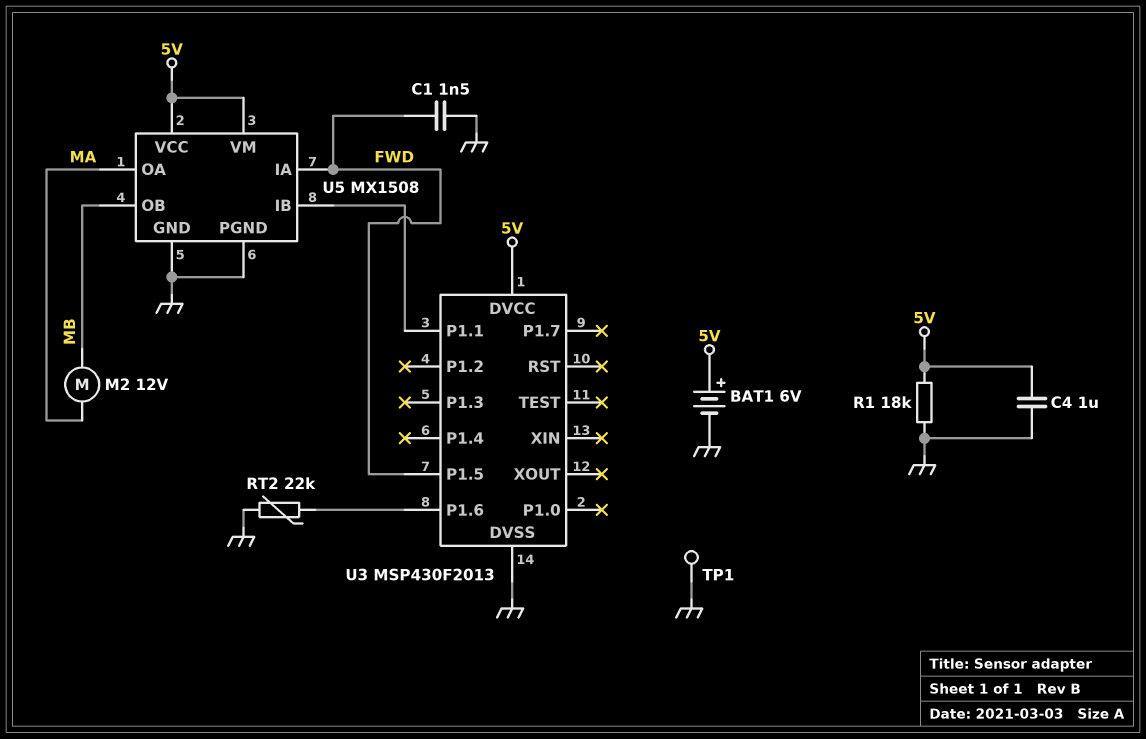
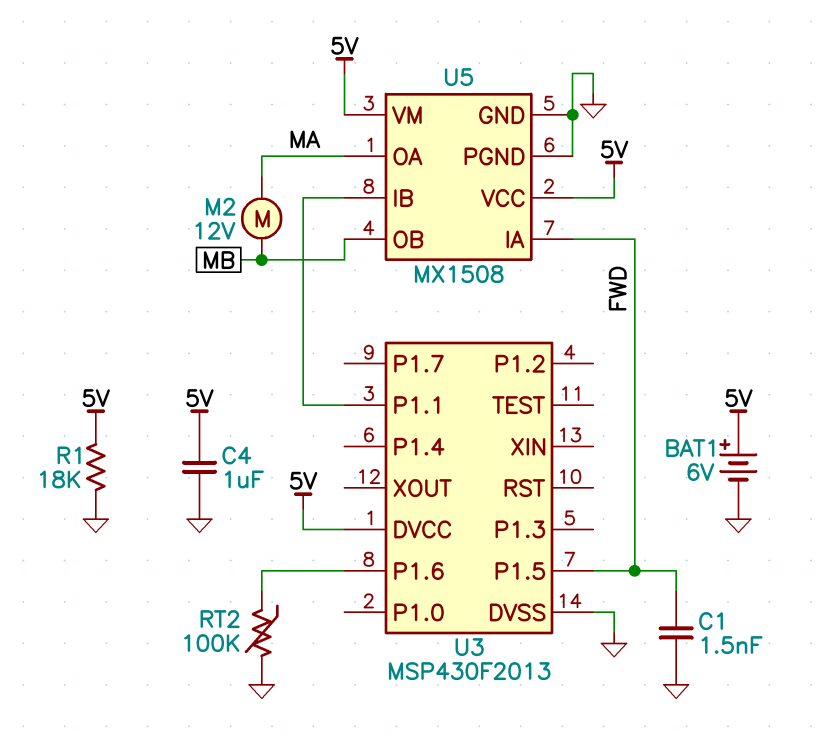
RT2: 22k (GND, U3/P1.6) -> 100k (GND, U3/P1.6)
TP1: test point (GND) -> none

